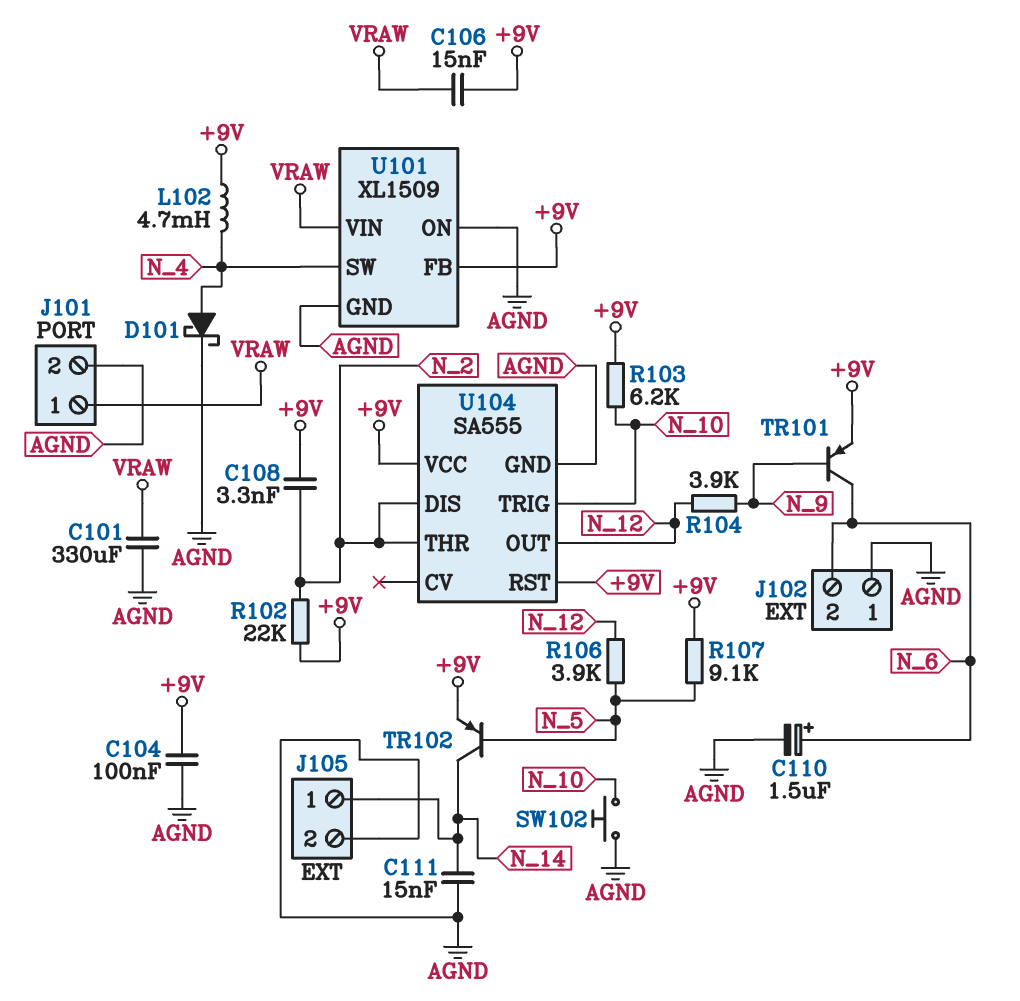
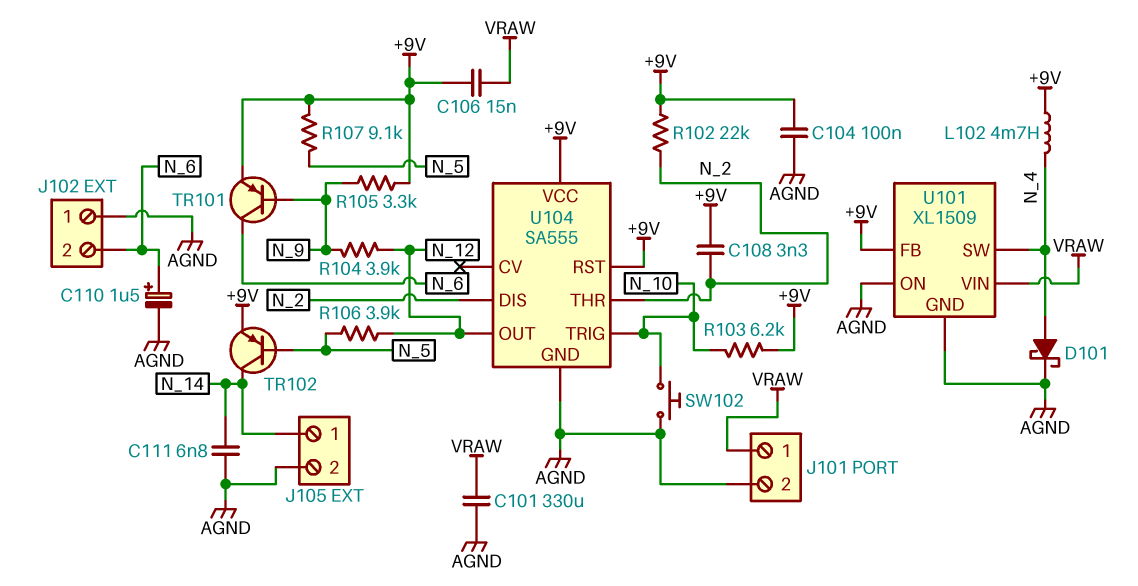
C111: 15nF (AGND, N_14) -> 6.8nF (AGND, N_14)
R105: none -> 3.3k (+9V, N_9)

